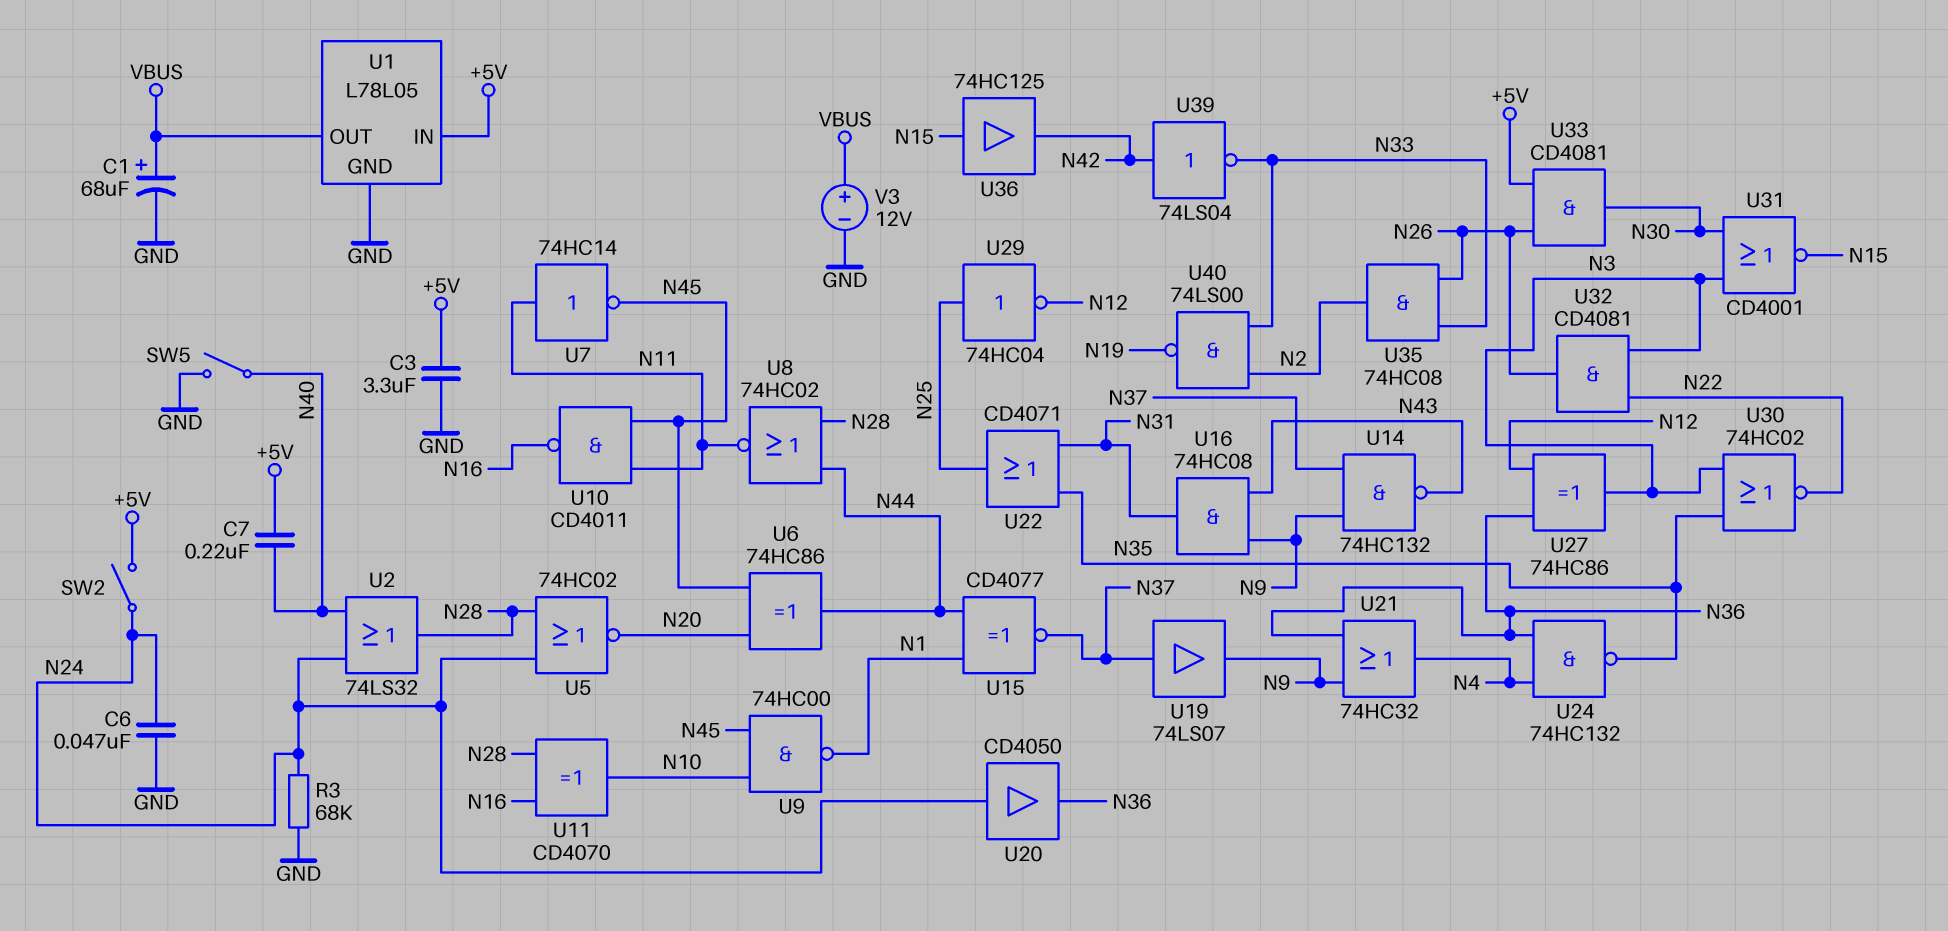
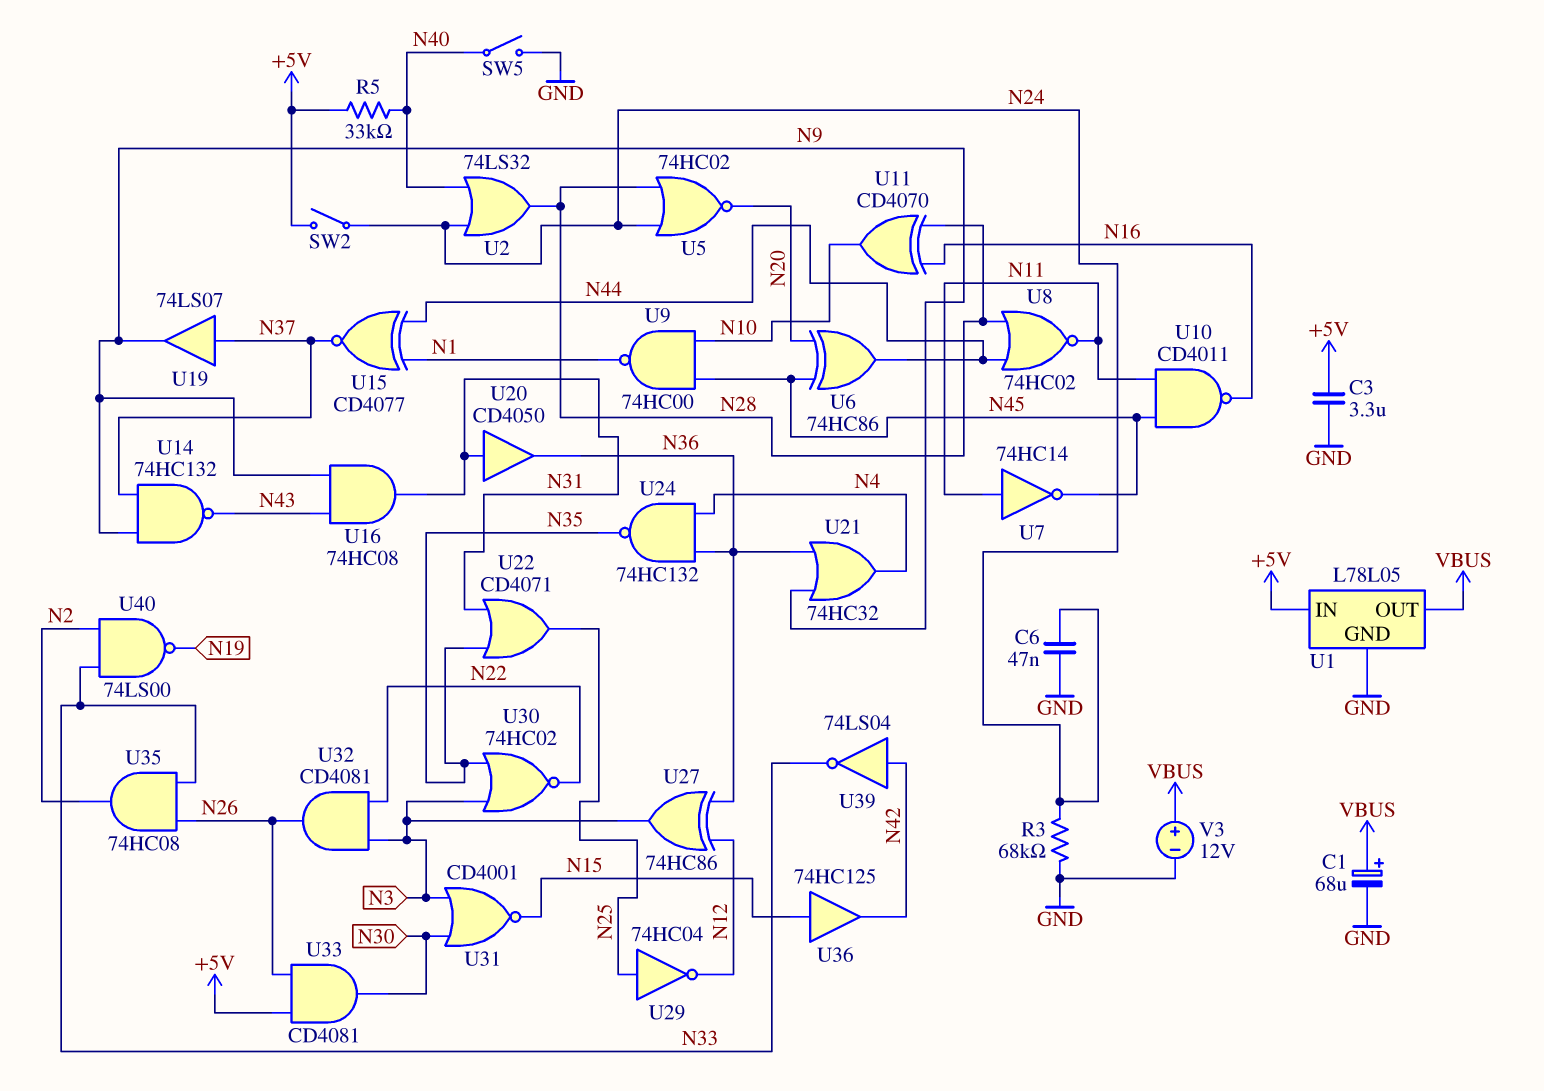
C7: 220nF (+5V, N40) -> none
R5: none -> 33k (+5V, N40)
U20: buffer CD4050 (in N24, out N36) -> buffer CD4050 (in N31, out N36)

